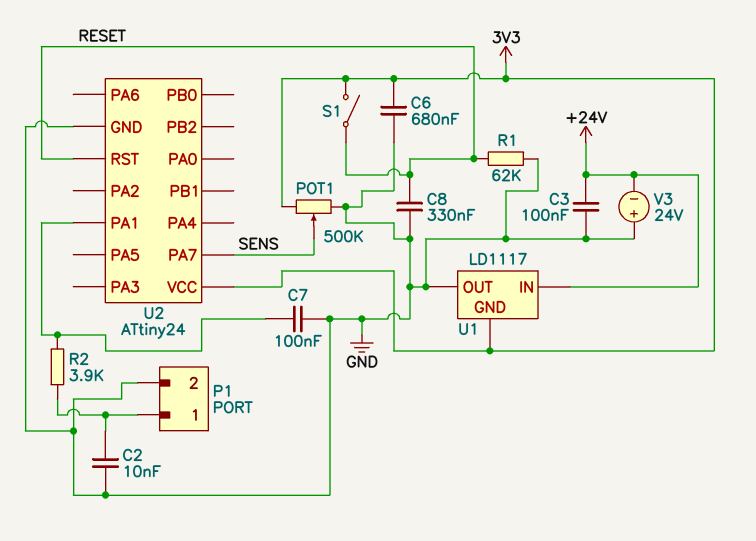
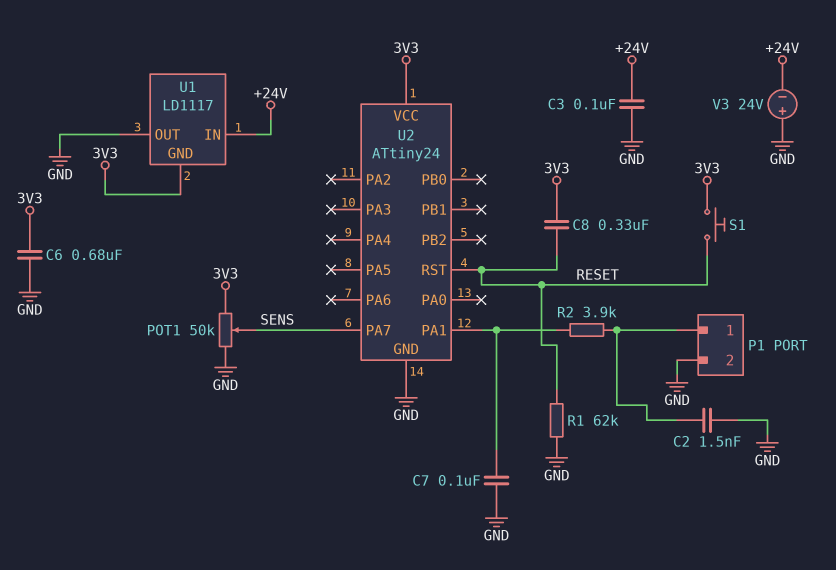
C2: 10nF (GND, P1/1) -> 1.5nF (GND, P1/1)
C8: 330nF (GND, RESET) -> 330nF (3V3, RESET)
POT1: 500k (3V3, GND, wiper SENS) -> 50k (3V3, GND, wiper SENS)
S1: switch (3V3, RESET) -> button (3V3, RESET)

